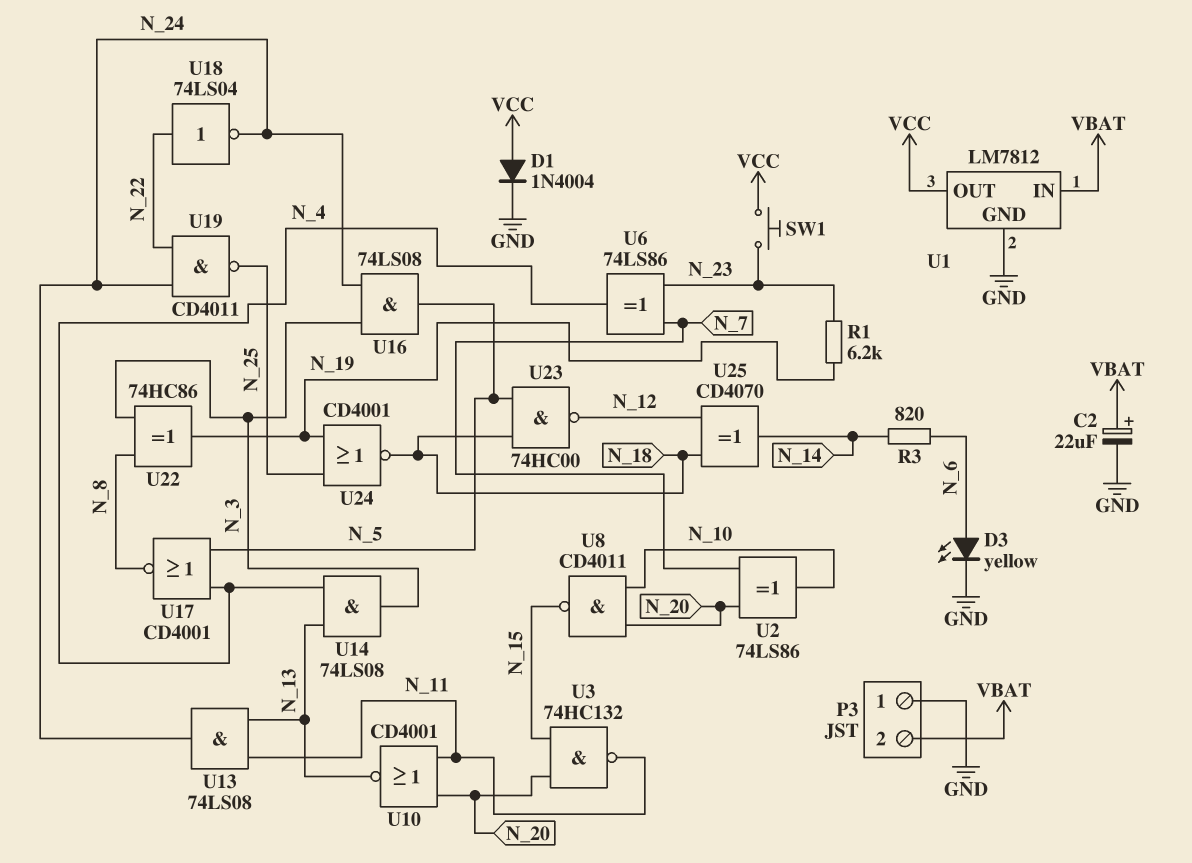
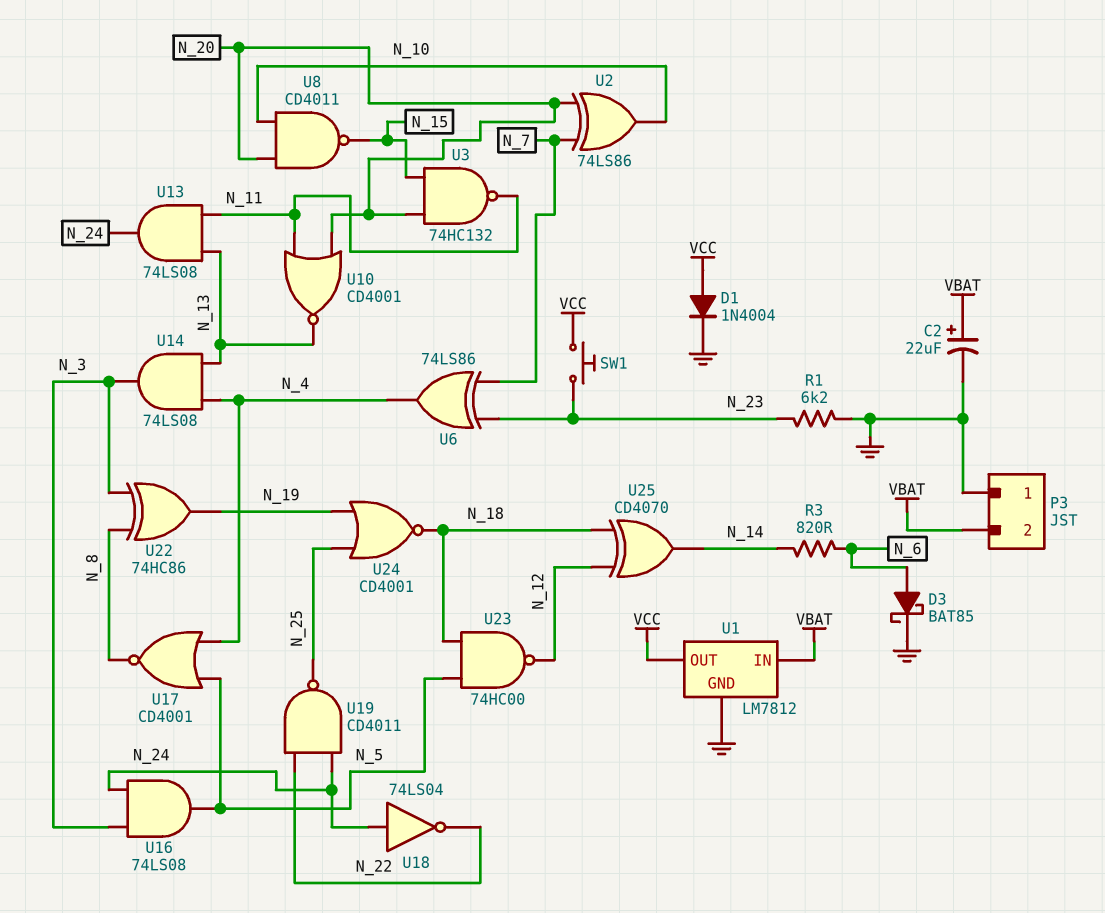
D3: LED yellow (A N_6, K GND) -> schottky BAT85 (A N_6, K GND)
R1: 6.2k (N_19, N_23) -> 6.2k (GND, N_23)
U18: NOT 74LS04 (in N_22, out N_24) -> NOT 74LS04 (in N_24, out N_22)

